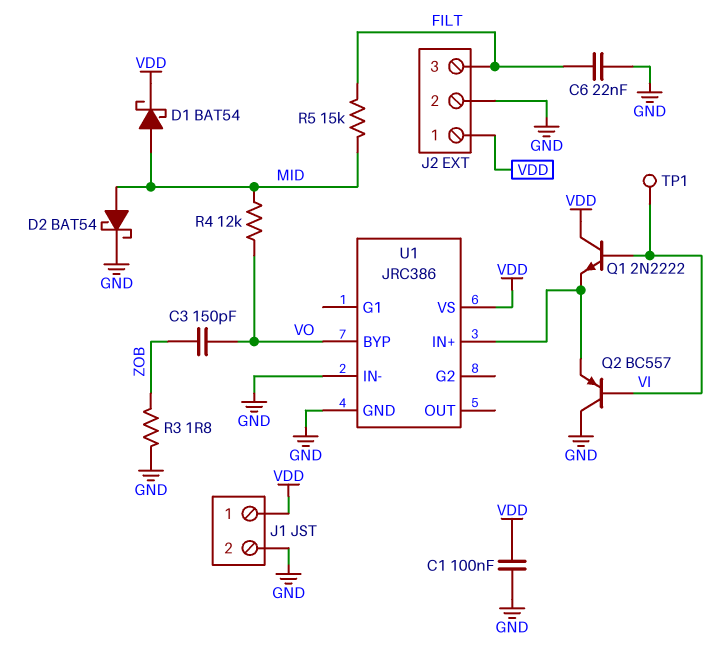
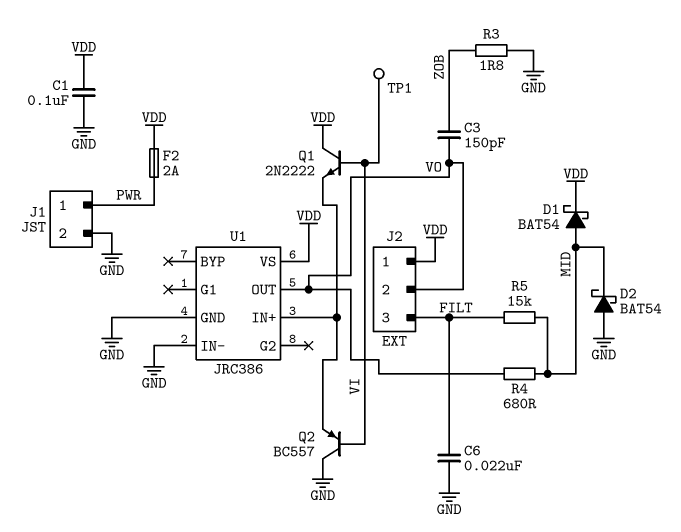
D2: schottky BAT54 (A MID, K GND) -> schottky BAT54 (A GND, K MID)
F2: none -> 2A (PWR, VDD)
J1 pin 1: VDD -> PWR
J2 pin 2: GND -> VO
R4: 12k (MID, VO) -> 680 (MID, VO)
U1 pin BYP: VO -> none
U1 pin OUT: none -> VO

